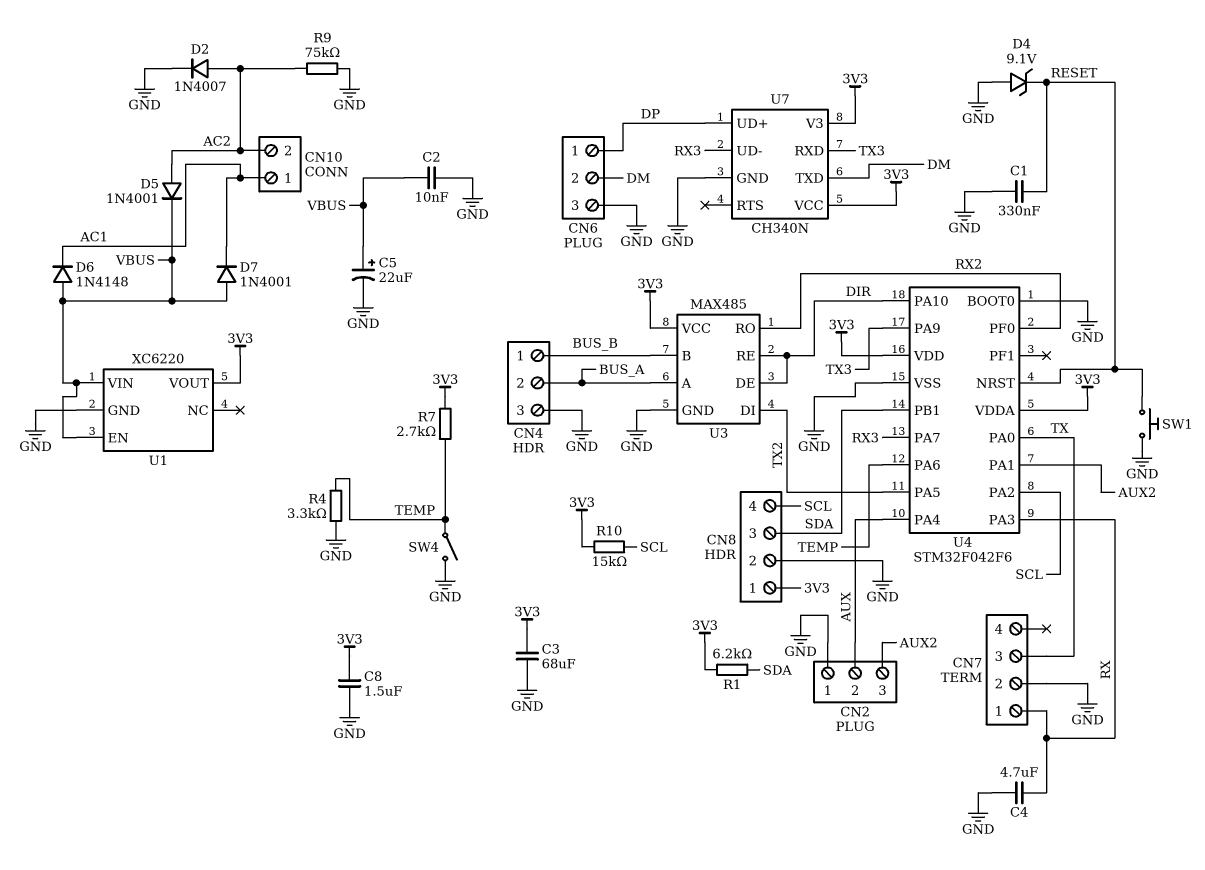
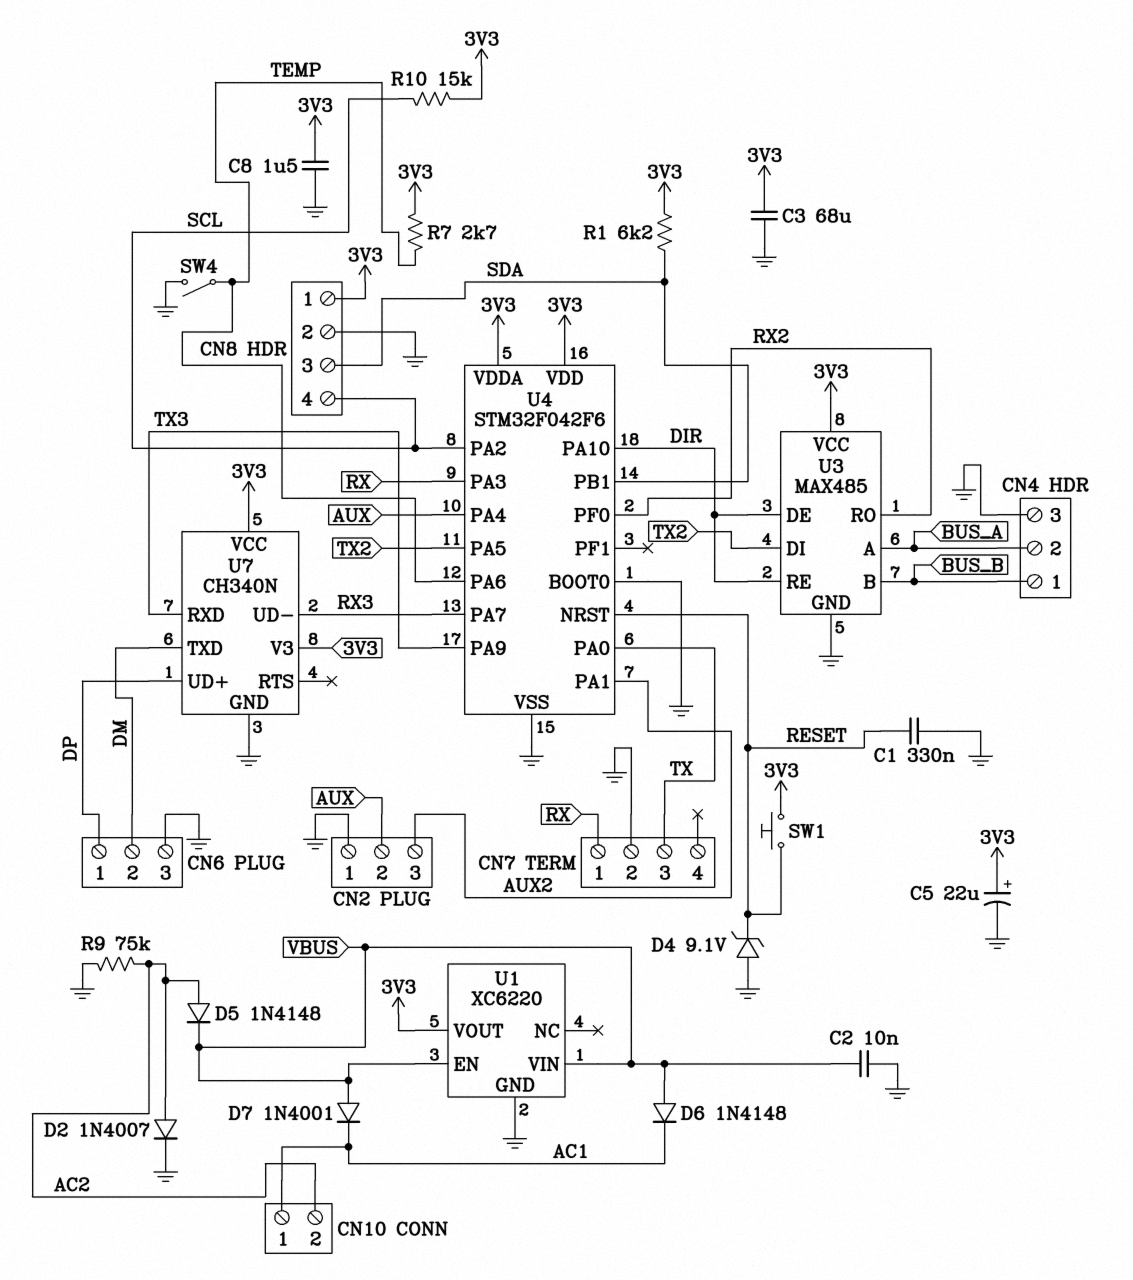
C4: 4.7uF (GND, RX) -> none
C5: 22uF (plus VBUS, minus GND) -> 22uF (plus 3V3, minus GND)
D5: diode 1N4001 (A AC2, K VBUS) -> diode 1N4148 (A AC2, K VBUS)
R4: 3.3k (GND, TEMP) -> none
SW1: button (GND, RESET) -> button (3V3, RESET)

